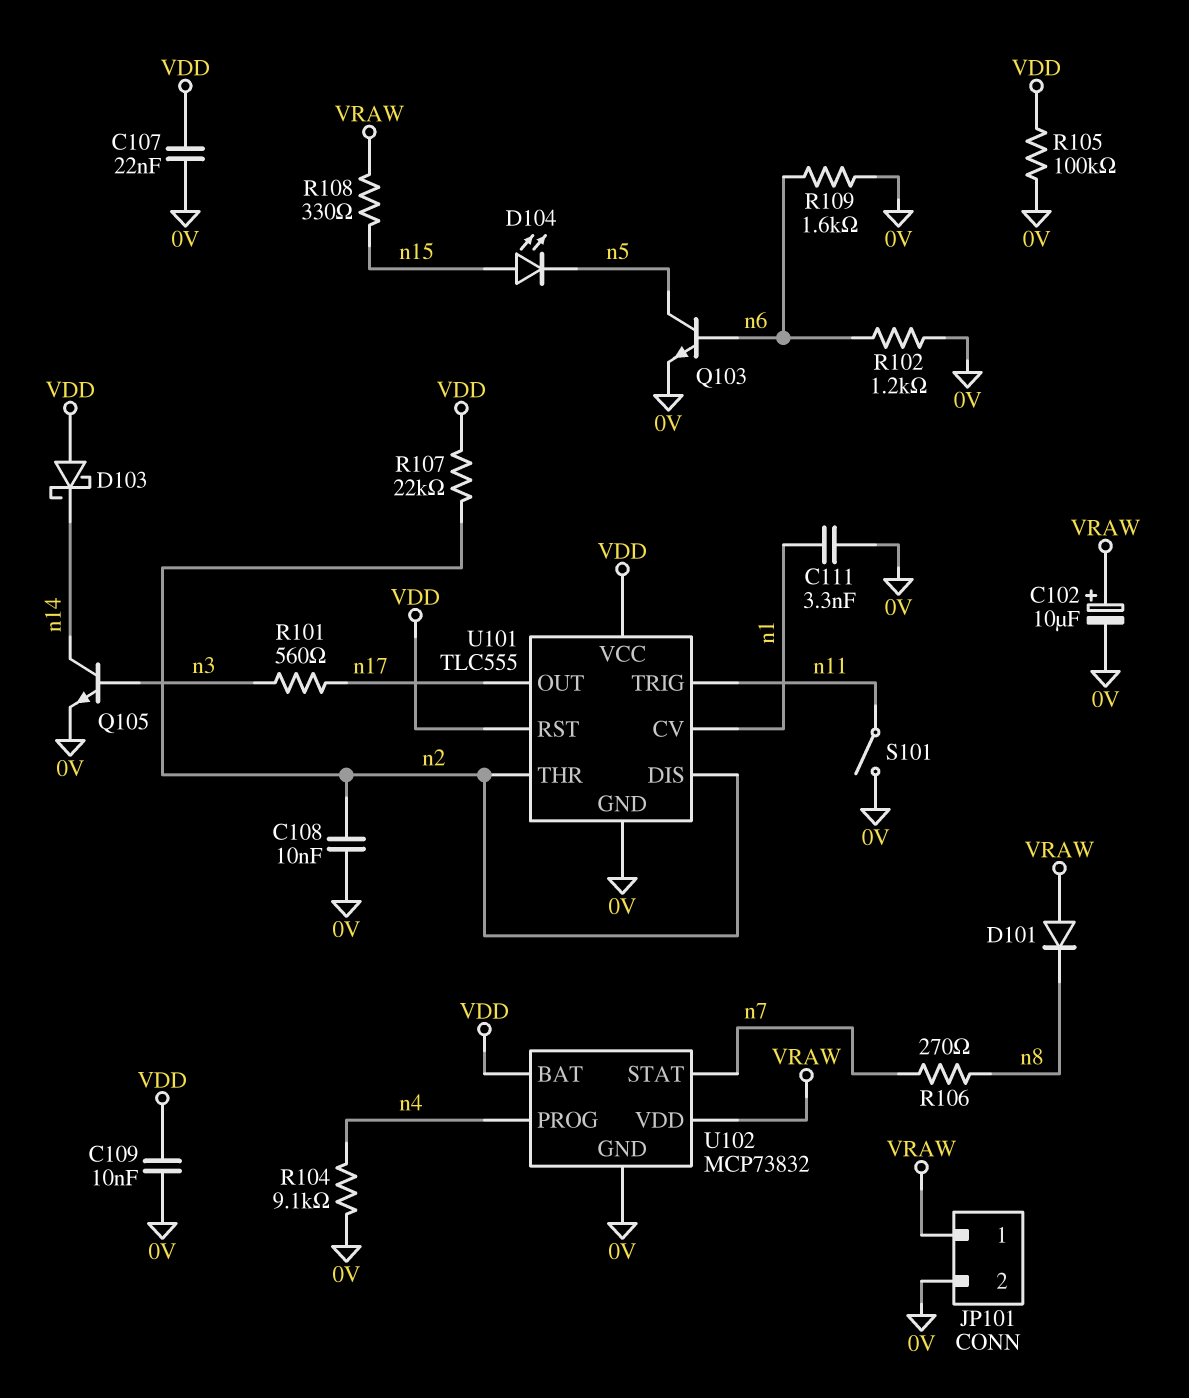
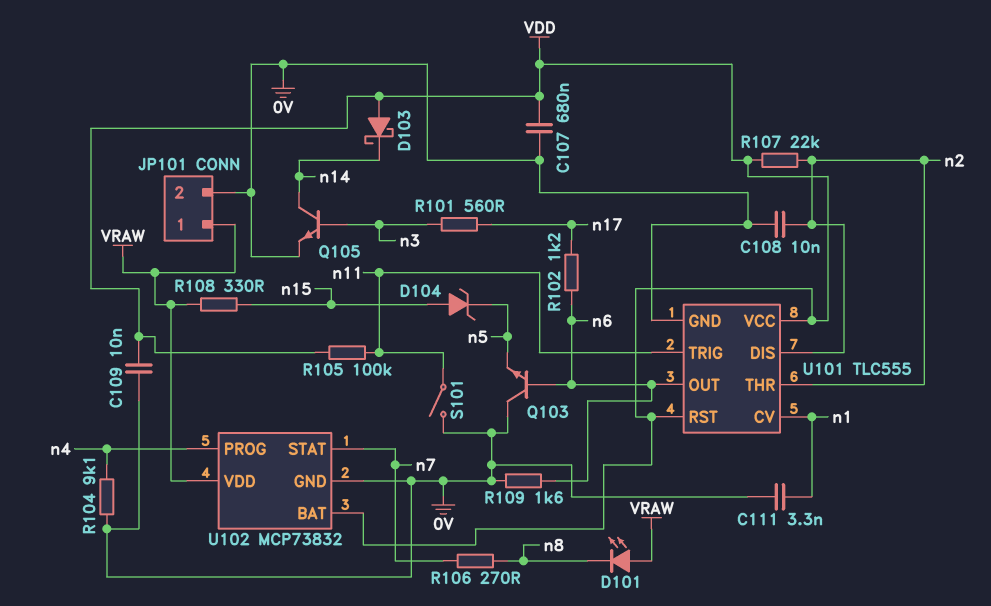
C102: 10uF (plus VRAW, minus 0V) -> none
C107: 22nF (0V, VDD) -> 680nF (0V, VDD)
D101: diode (A VRAW, K n8) -> LED (A VRAW, K n8)
D104: LED (A n15, K n5) -> zener (A n15, K n5)
Q103: NPN (B n6, C n5, E 0V) -> NPN (B n6, C 0V, E n5)
R102: 1.2k (0V, n6) -> 1.2k (n6, n17)
R105: 100k (0V, VDD) -> 100k (VDD, n11)
U101 pin OUT: n17 -> n6

